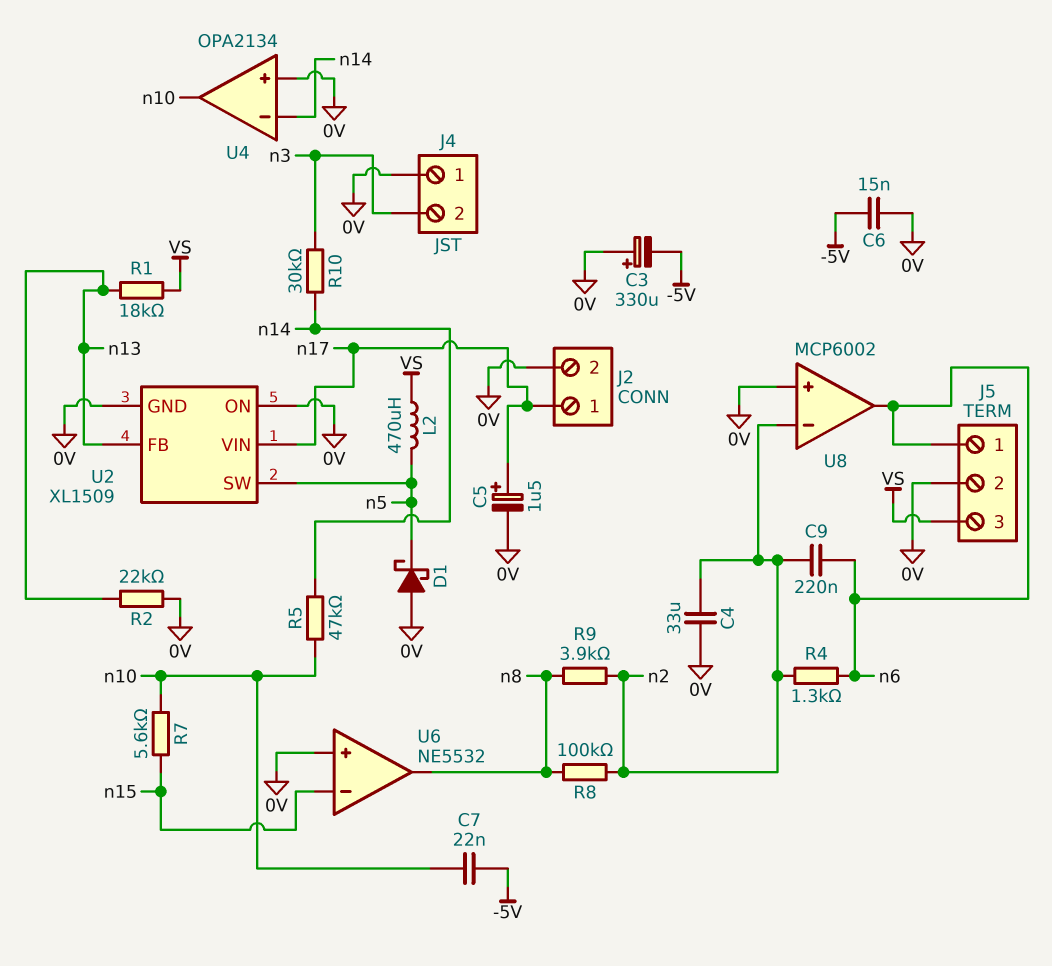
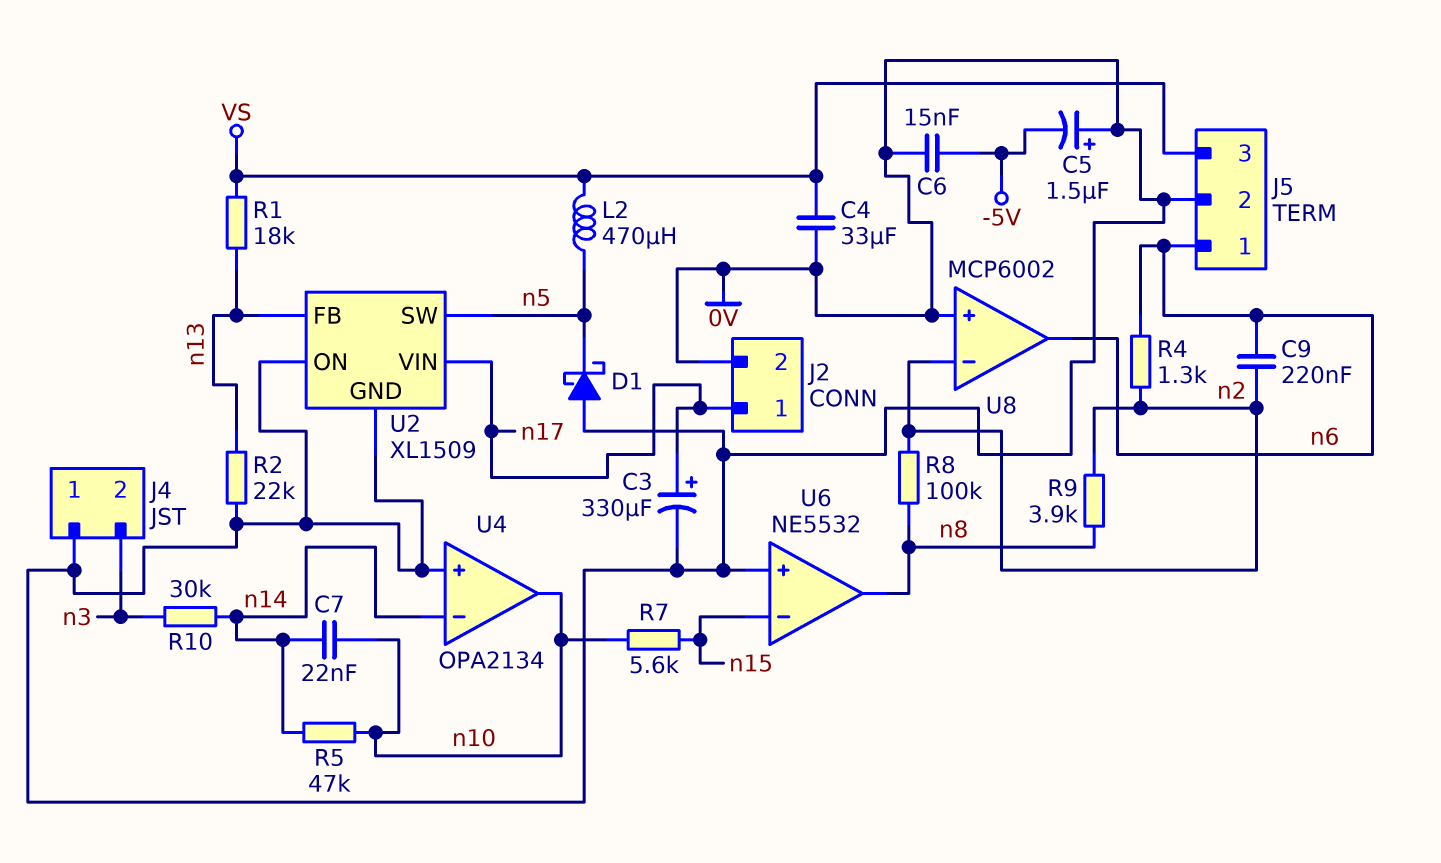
C3: 330uF (plus 0V, minus -5V) -> 330uF (plus n17, minus 0V)
C4: 33uF (0V, n2) -> 33uF (0V, VS)
C5: 1.5uF (plus n17, minus 0V) -> 1.5uF (plus 0V, minus -5V)
C7: 22nF (-5V, n10) -> 22nF (n10, n14)

